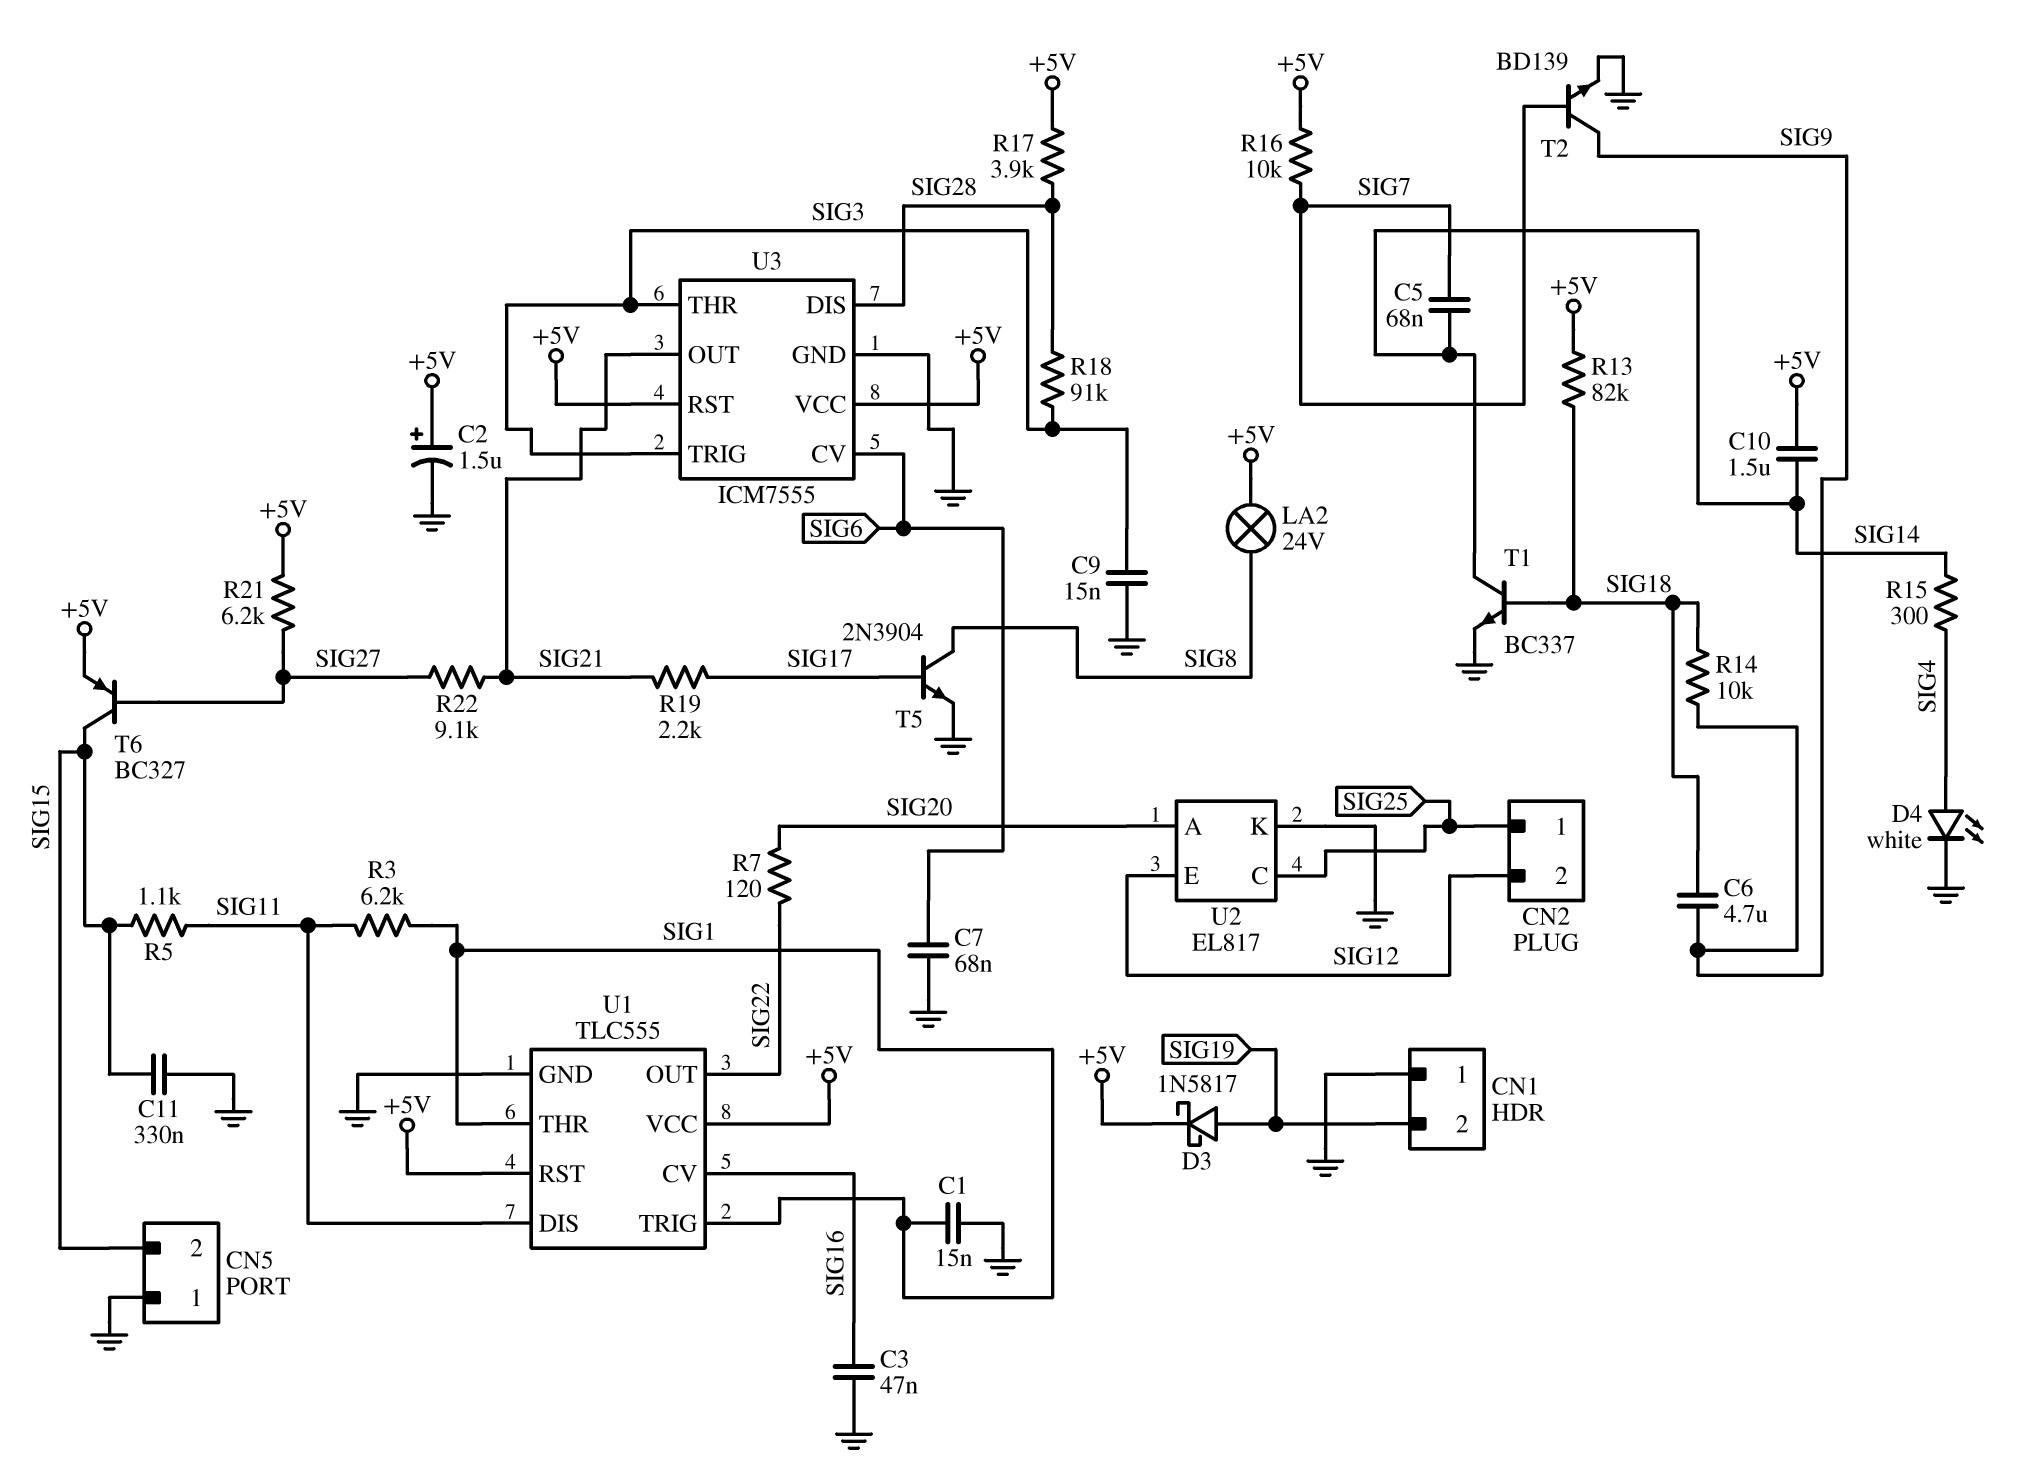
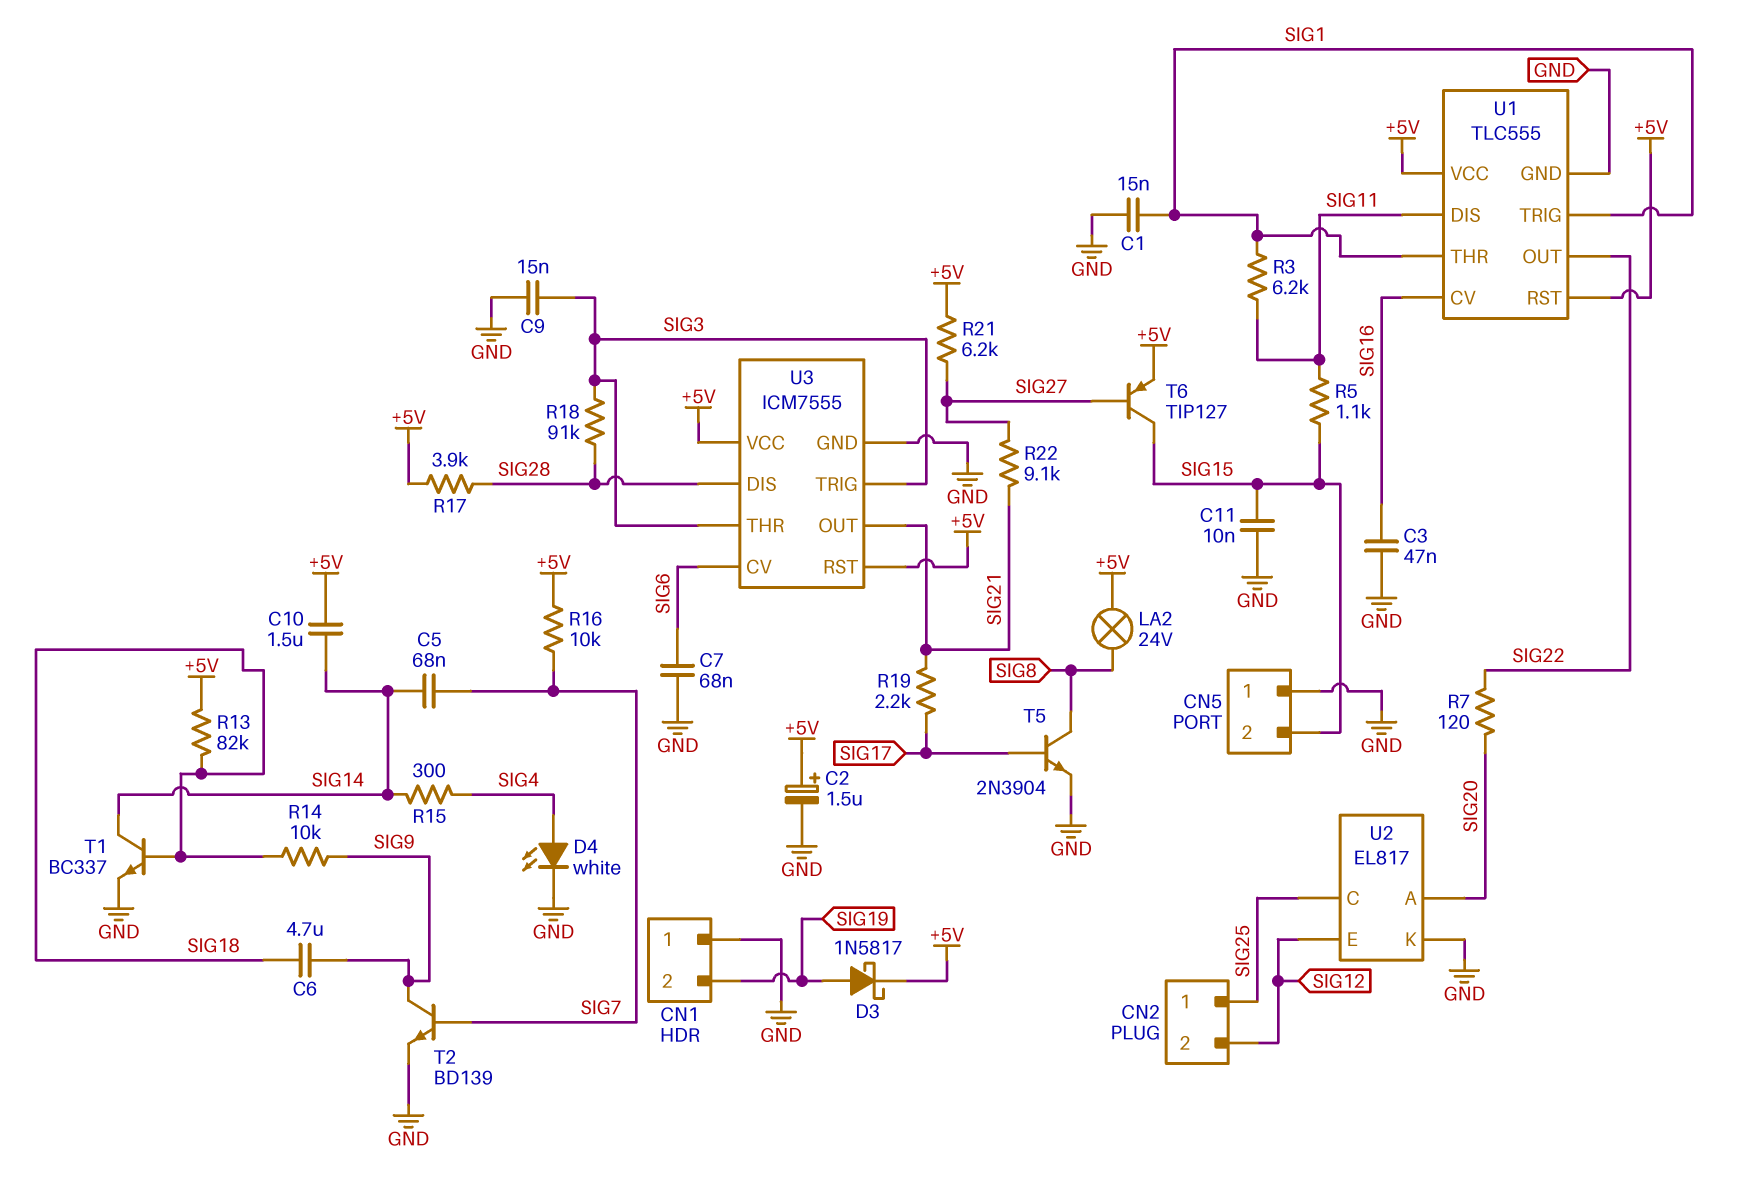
C11: 330nF (GND, SIG15) -> 10nF (GND, SIG15)
T6: PNP BC327 (B SIG27, C SIG15, E +5V) -> PNP TIP127 (B SIG27, C SIG15, E +5V)

